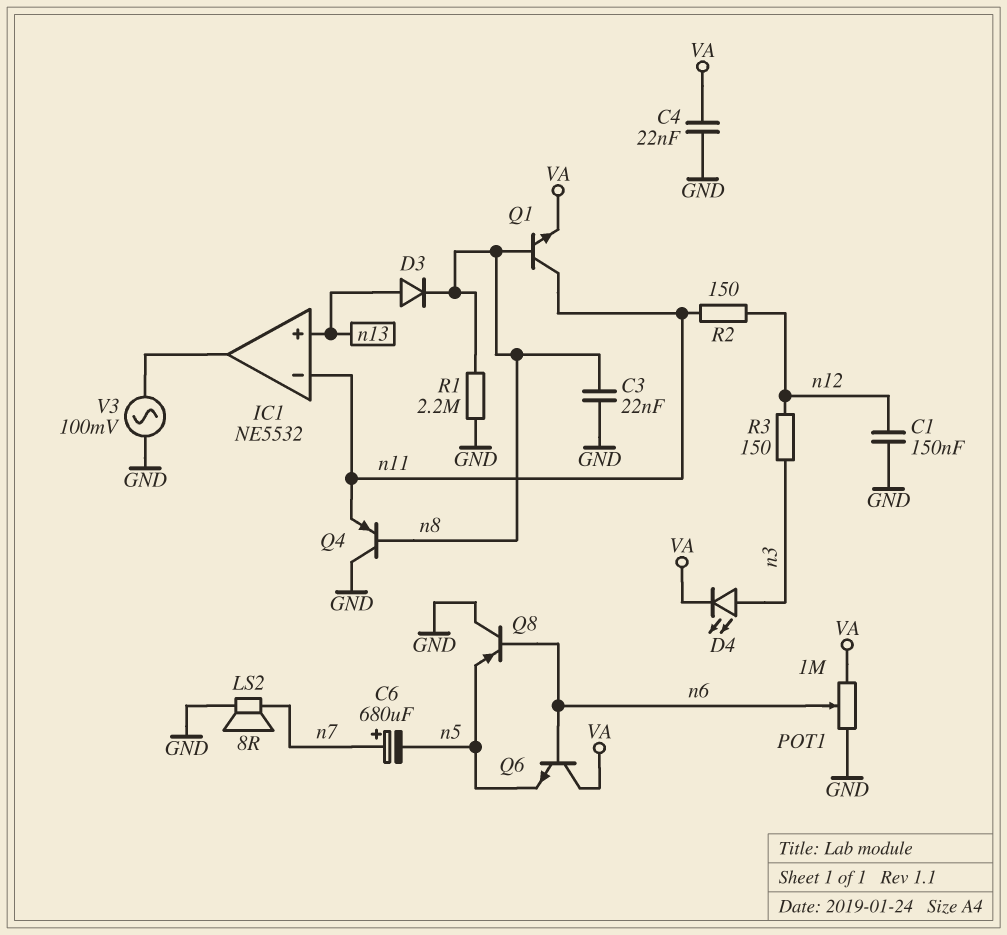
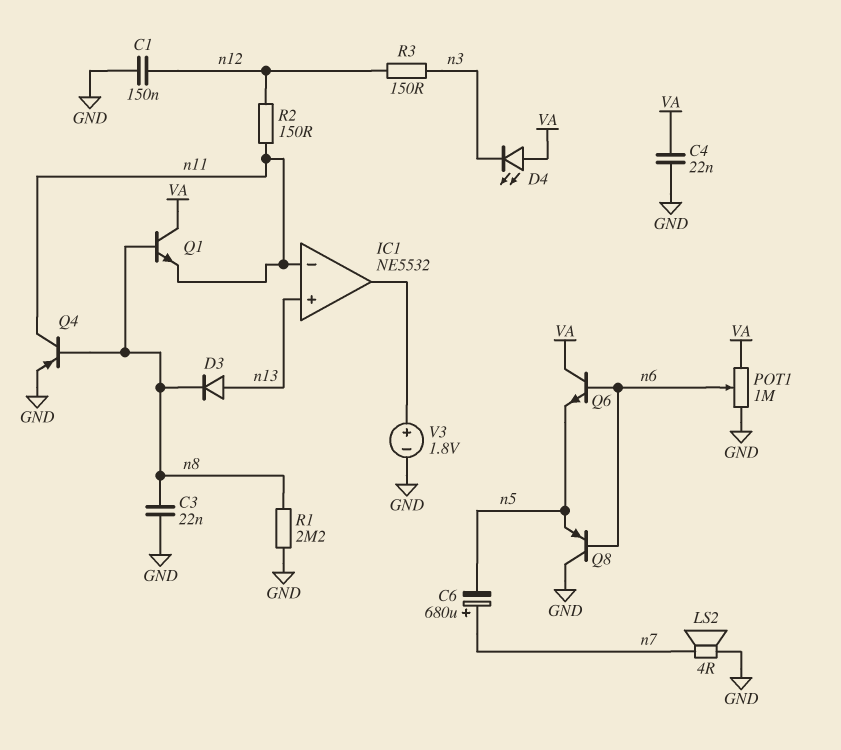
D4: LED (A n3, K VA) -> LED (A VA, K n3)
LS2: speaker 8R (GND, n7) -> speaker 4R (GND, n7)
Q1: NPN (B n8, C n11, E VA) -> NPN (B n8, C VA, E n11)
Q4: PNP (B n8, C GND, E n11) -> PNP (B n8, C n11, E GND)
V3: AC 100mV (GND, IC1/out) -> 1.8V (plus IC1/out, minus GND)

